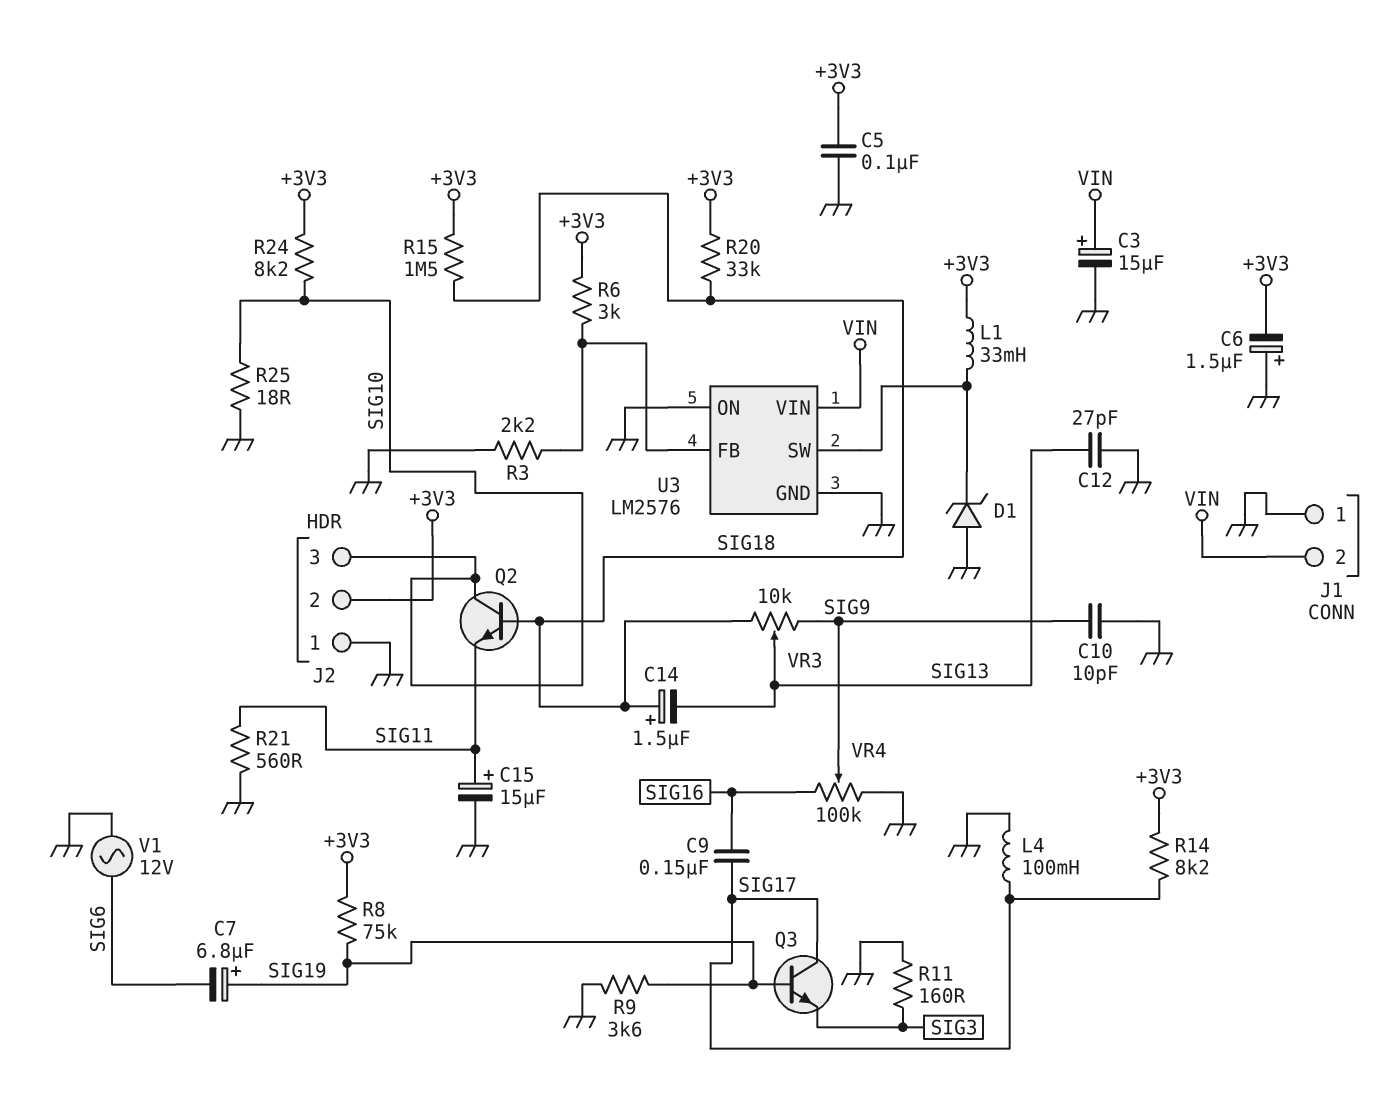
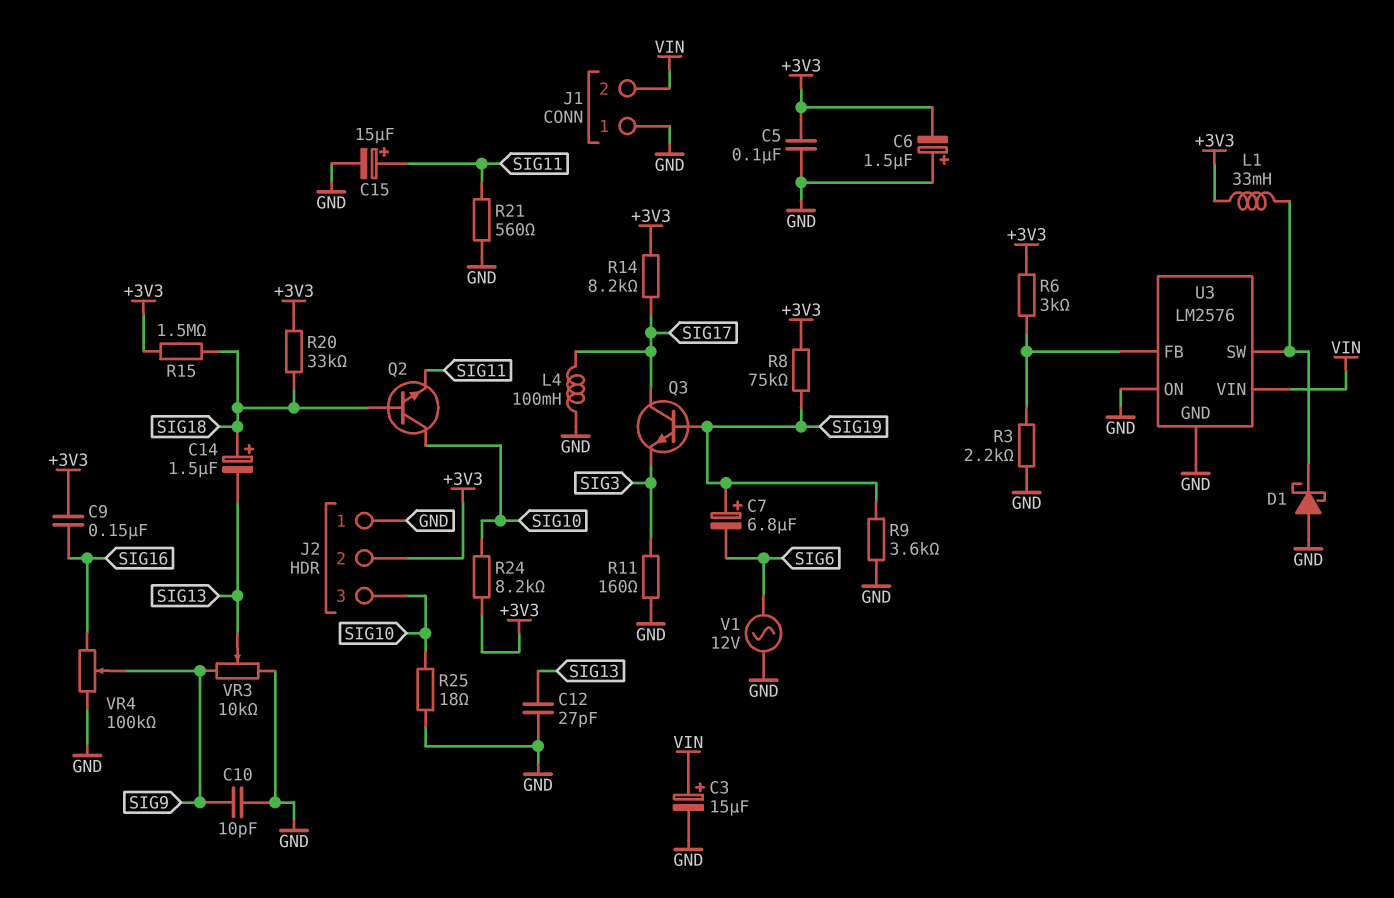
C9: 150nF (SIG16, SIG17) -> 150nF (+3V3, SIG16)
D1: zener (A GND, K U3/SW) -> schottky (A GND, K U3/SW)
VR3: 10k (SIG9, SIG18, wiper SIG13) -> 10k (GND, SIG9, wiper SIG13)

